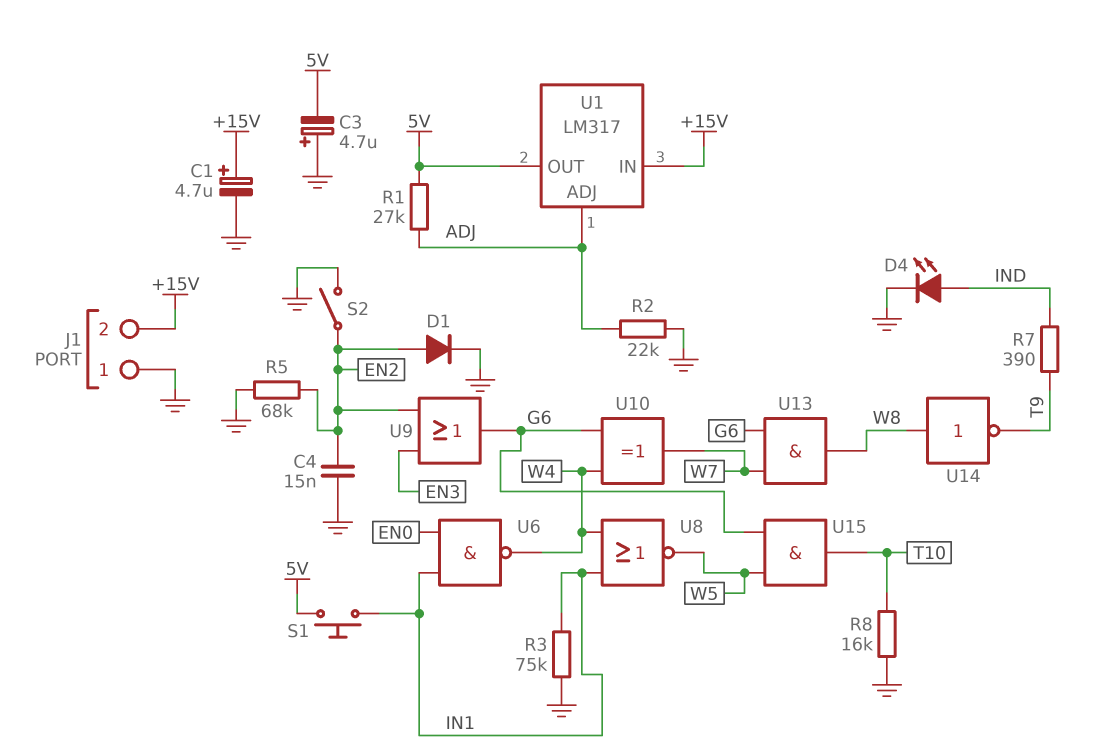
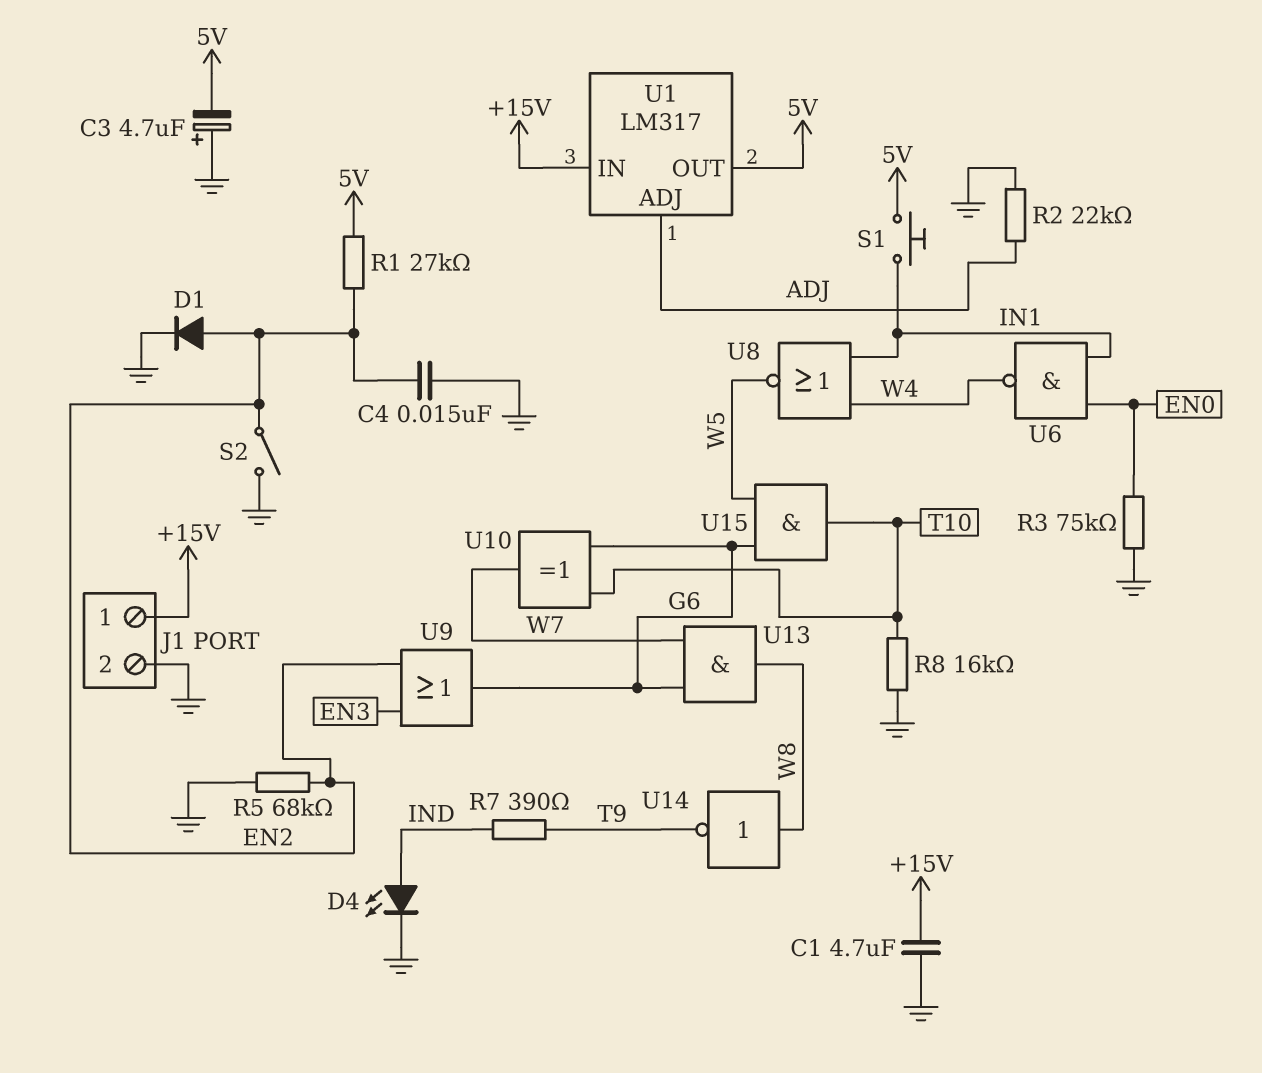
C1: 4.7uF (plus +15V, minus GND) -> 4.7uF (+15V, GND)
J1 pin 1: GND -> +15V
J1 pin 2: +15V -> GND
R1: 27k (5V, ADJ) -> 27k (5V, EN2)
R3: 75k (GND, IN1) -> 75k (EN0, GND)
U10: XOR (in G6, in W4, out W7) -> XOR (in G6, in T10, out W7)

